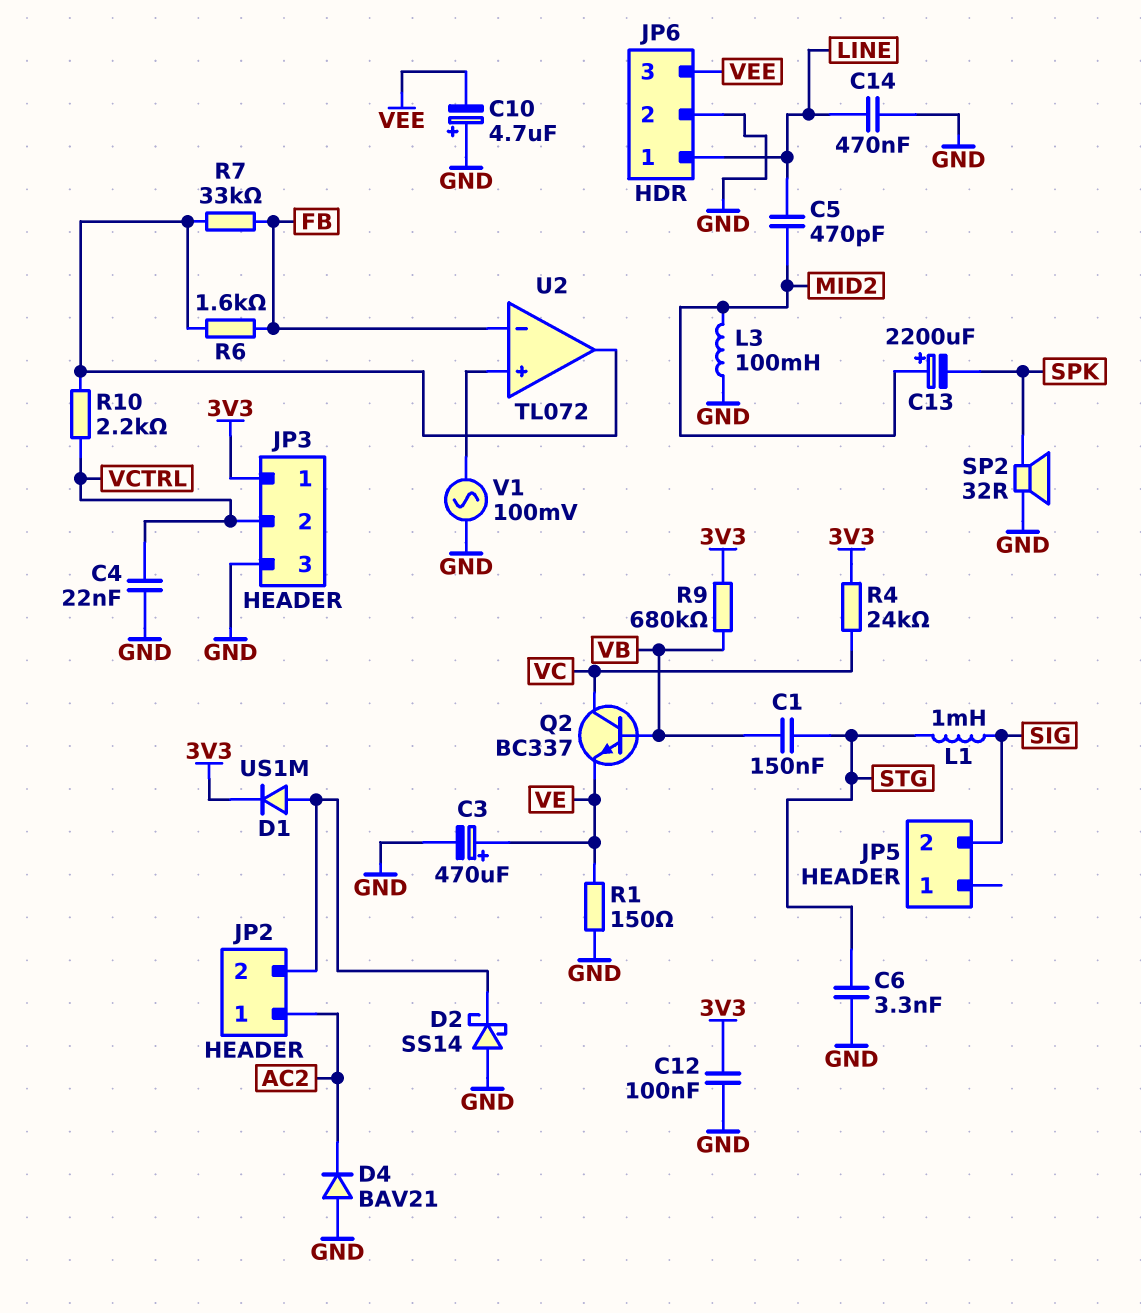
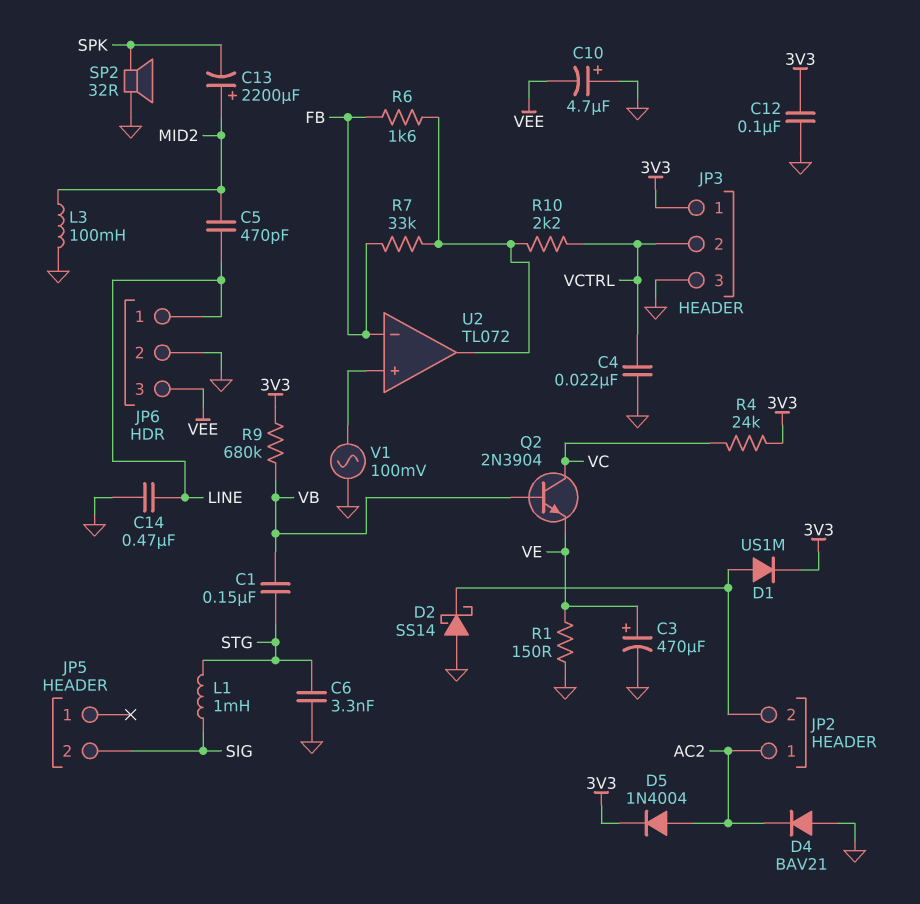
D5: none -> diode 1N4004 (A AC2, K 3V3)
Q2: NPN BC337 (B VB, C VC, E VE) -> NPN 2N3904 (B VB, C VC, E VE)

